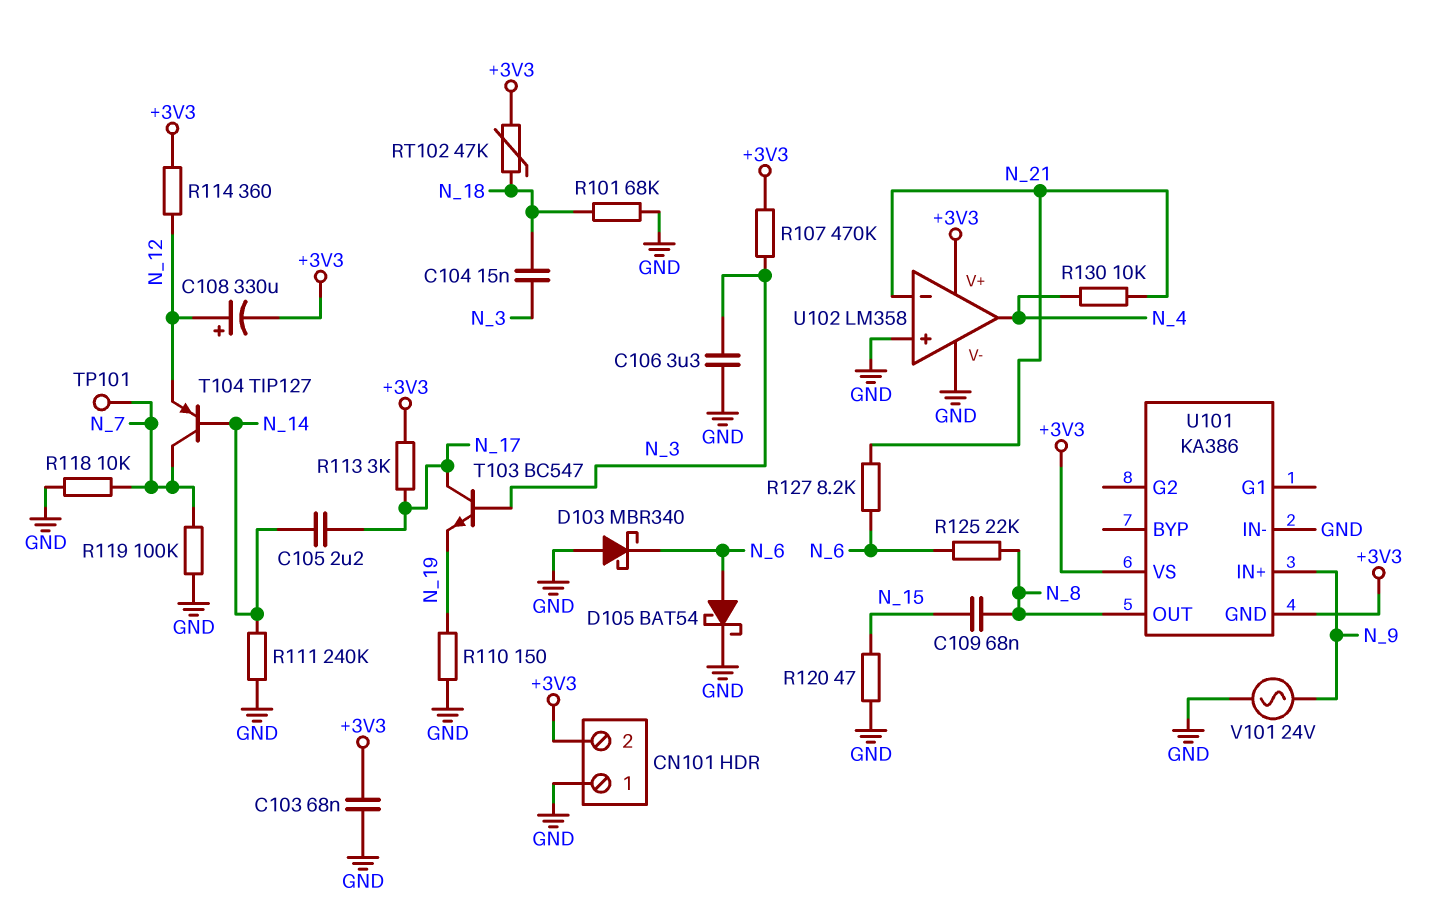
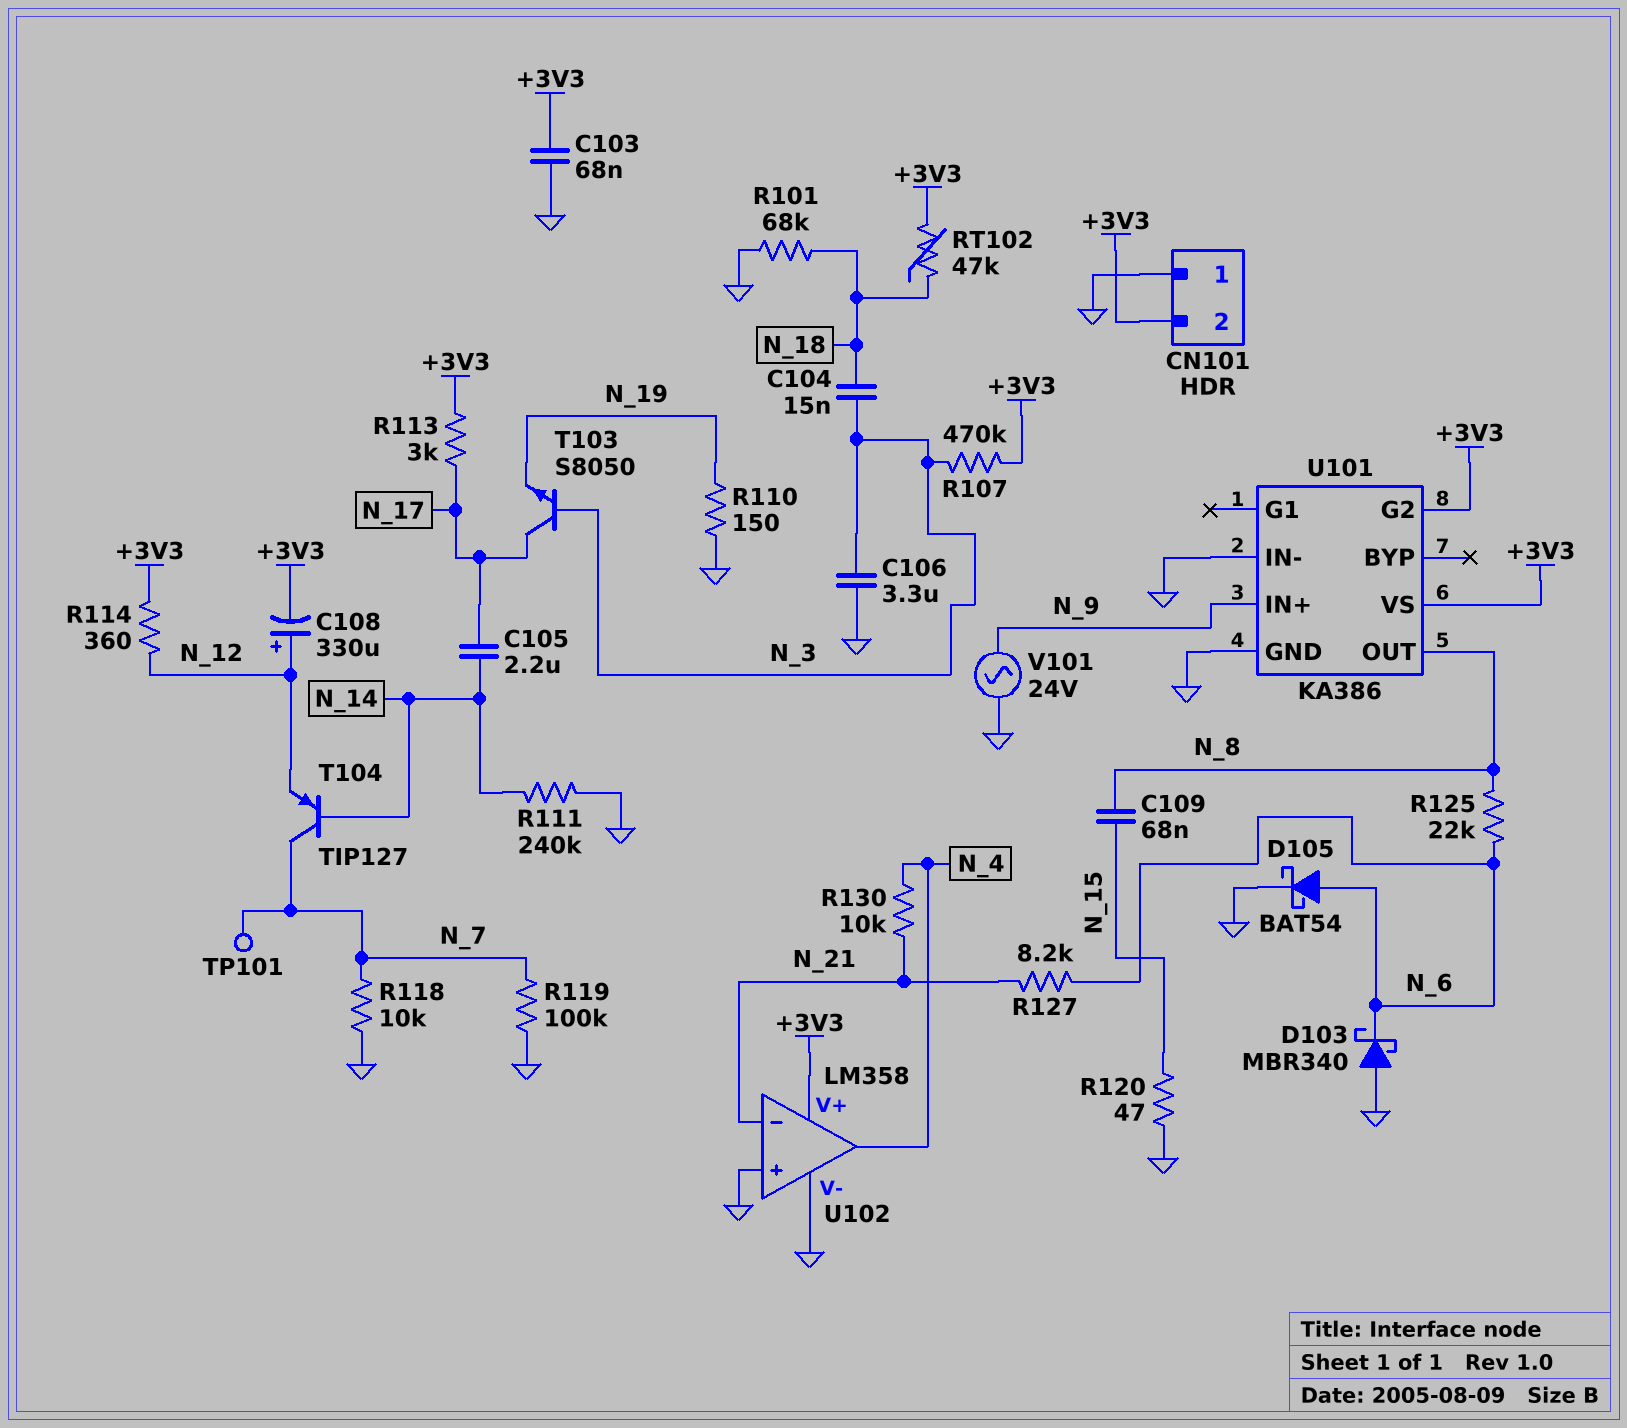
T103: NPN BC547 (B N_3, C N_17, E N_19) -> NPN S8050 (B N_3, C N_17, E N_19)
U101 pin G2: none -> +3V3
U101 pin GND: +3V3 -> GND

